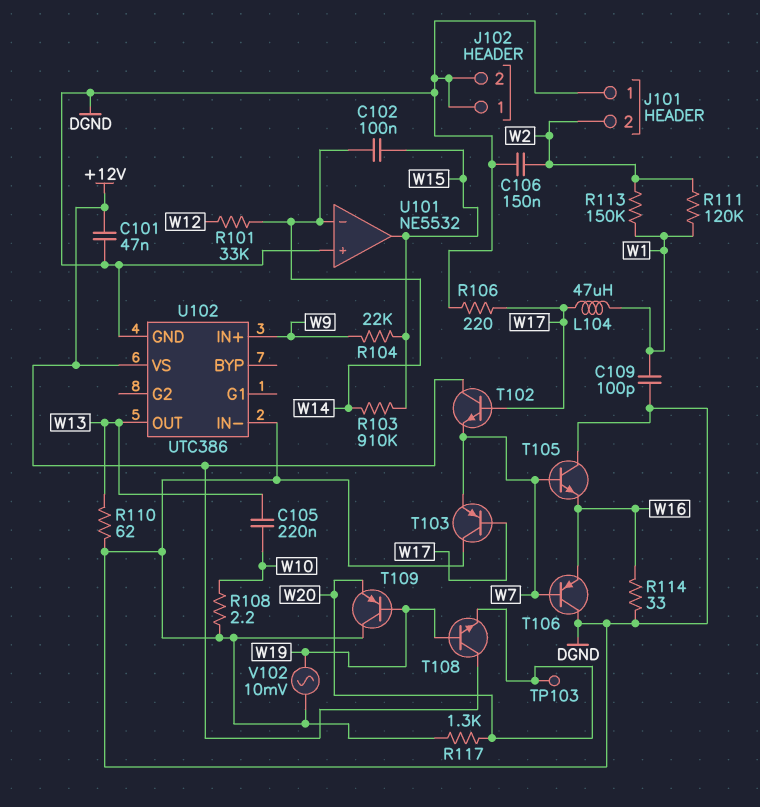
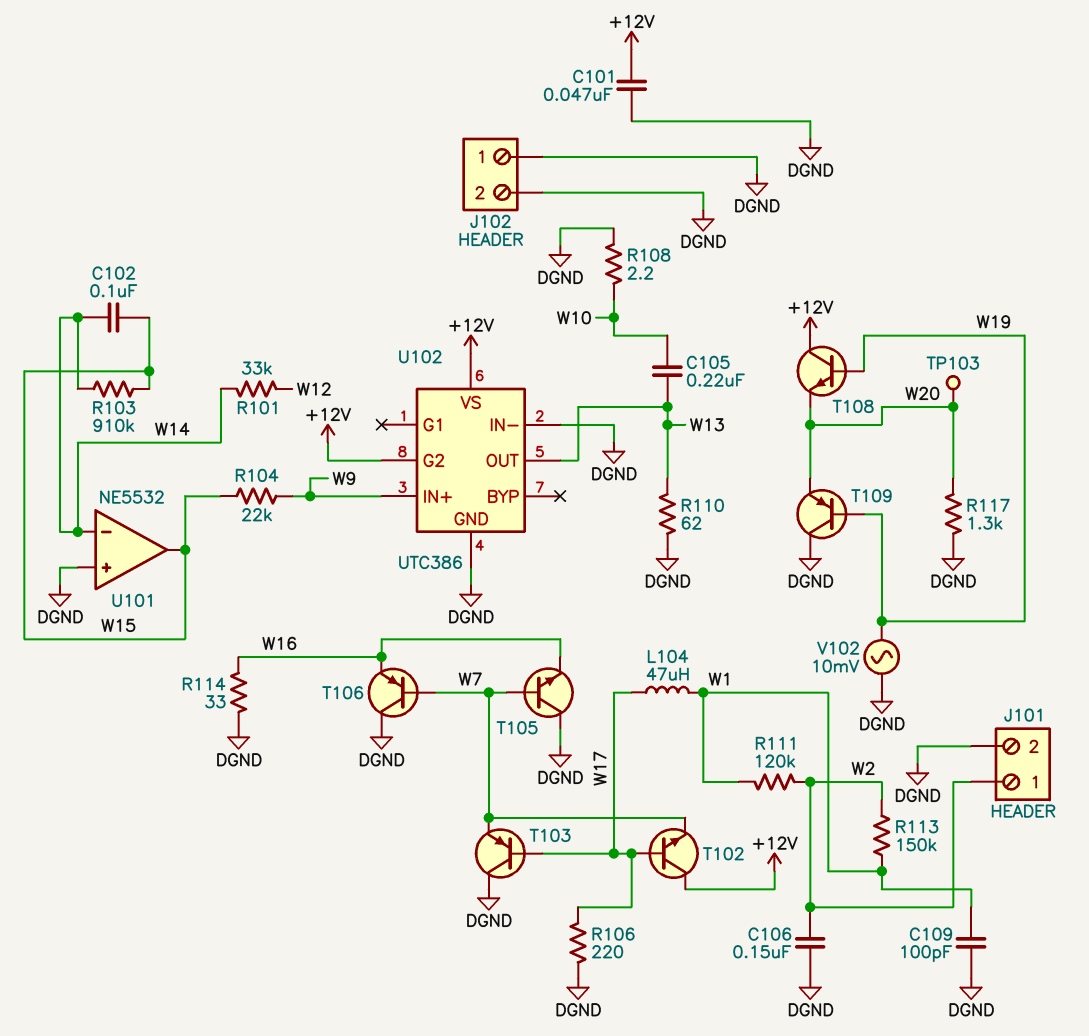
J101 pin 1: DGND -> W2
J101 pin 2: W2 -> DGND
U102 pin G2: none -> +12V

